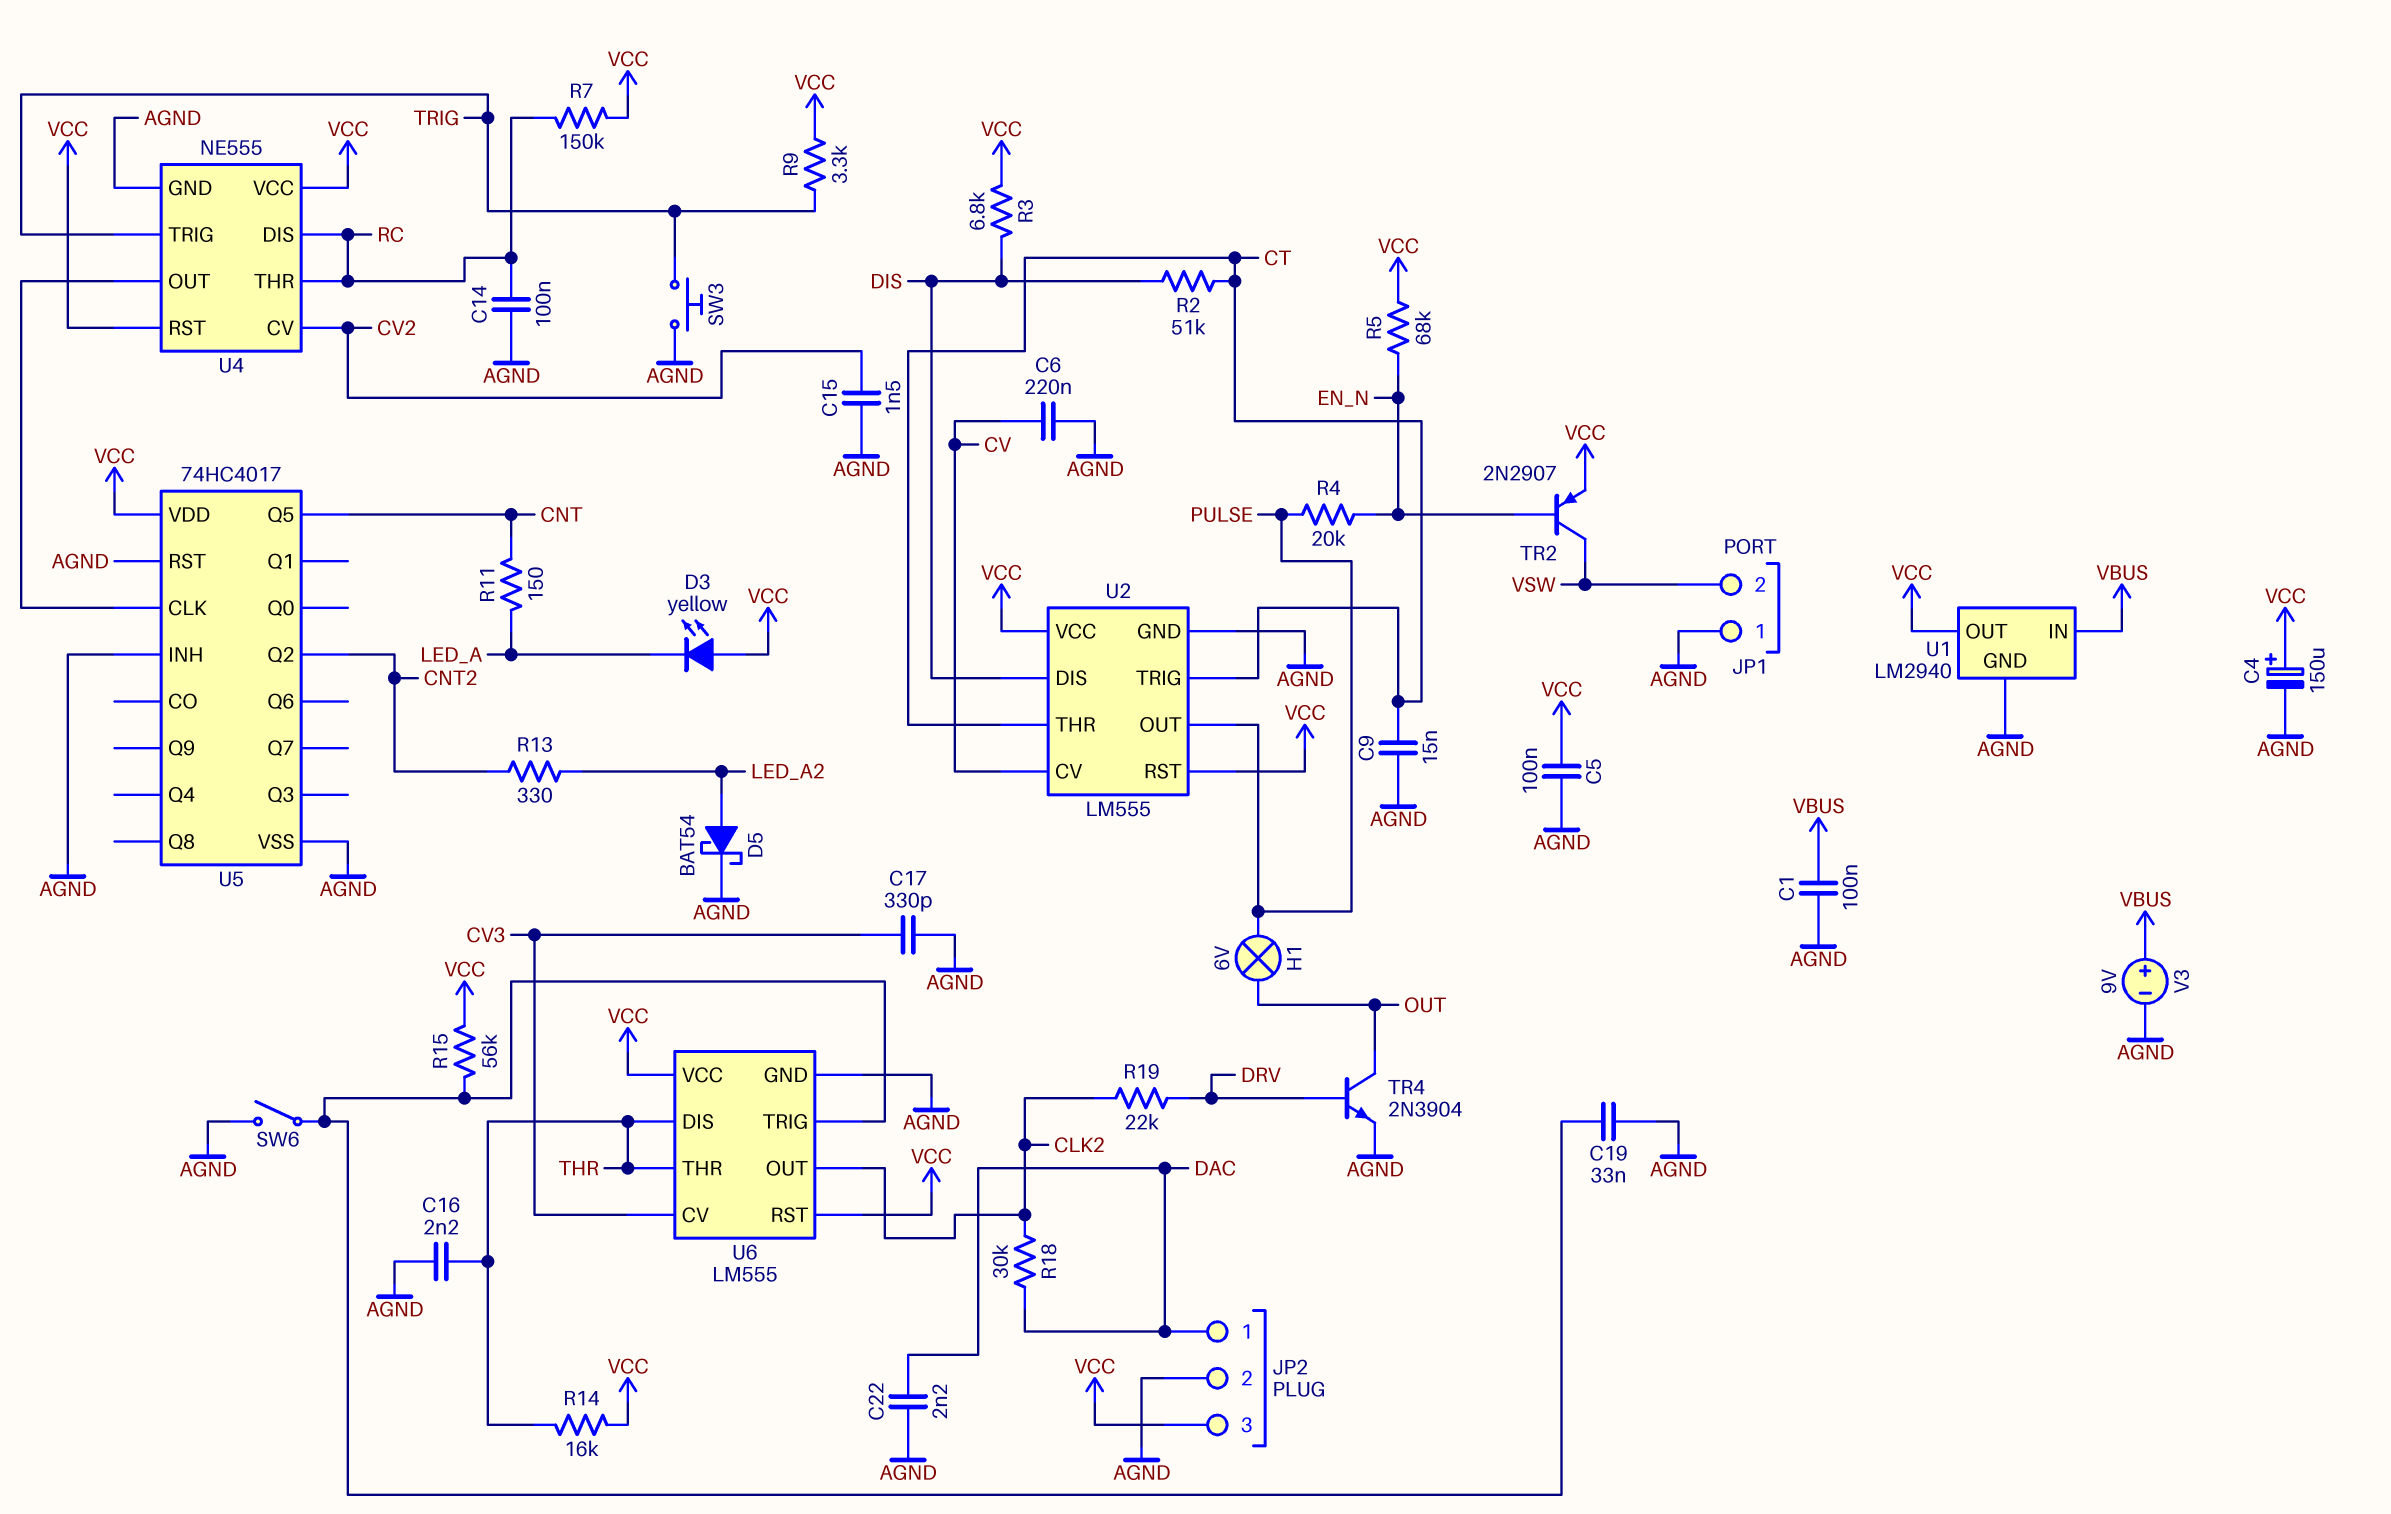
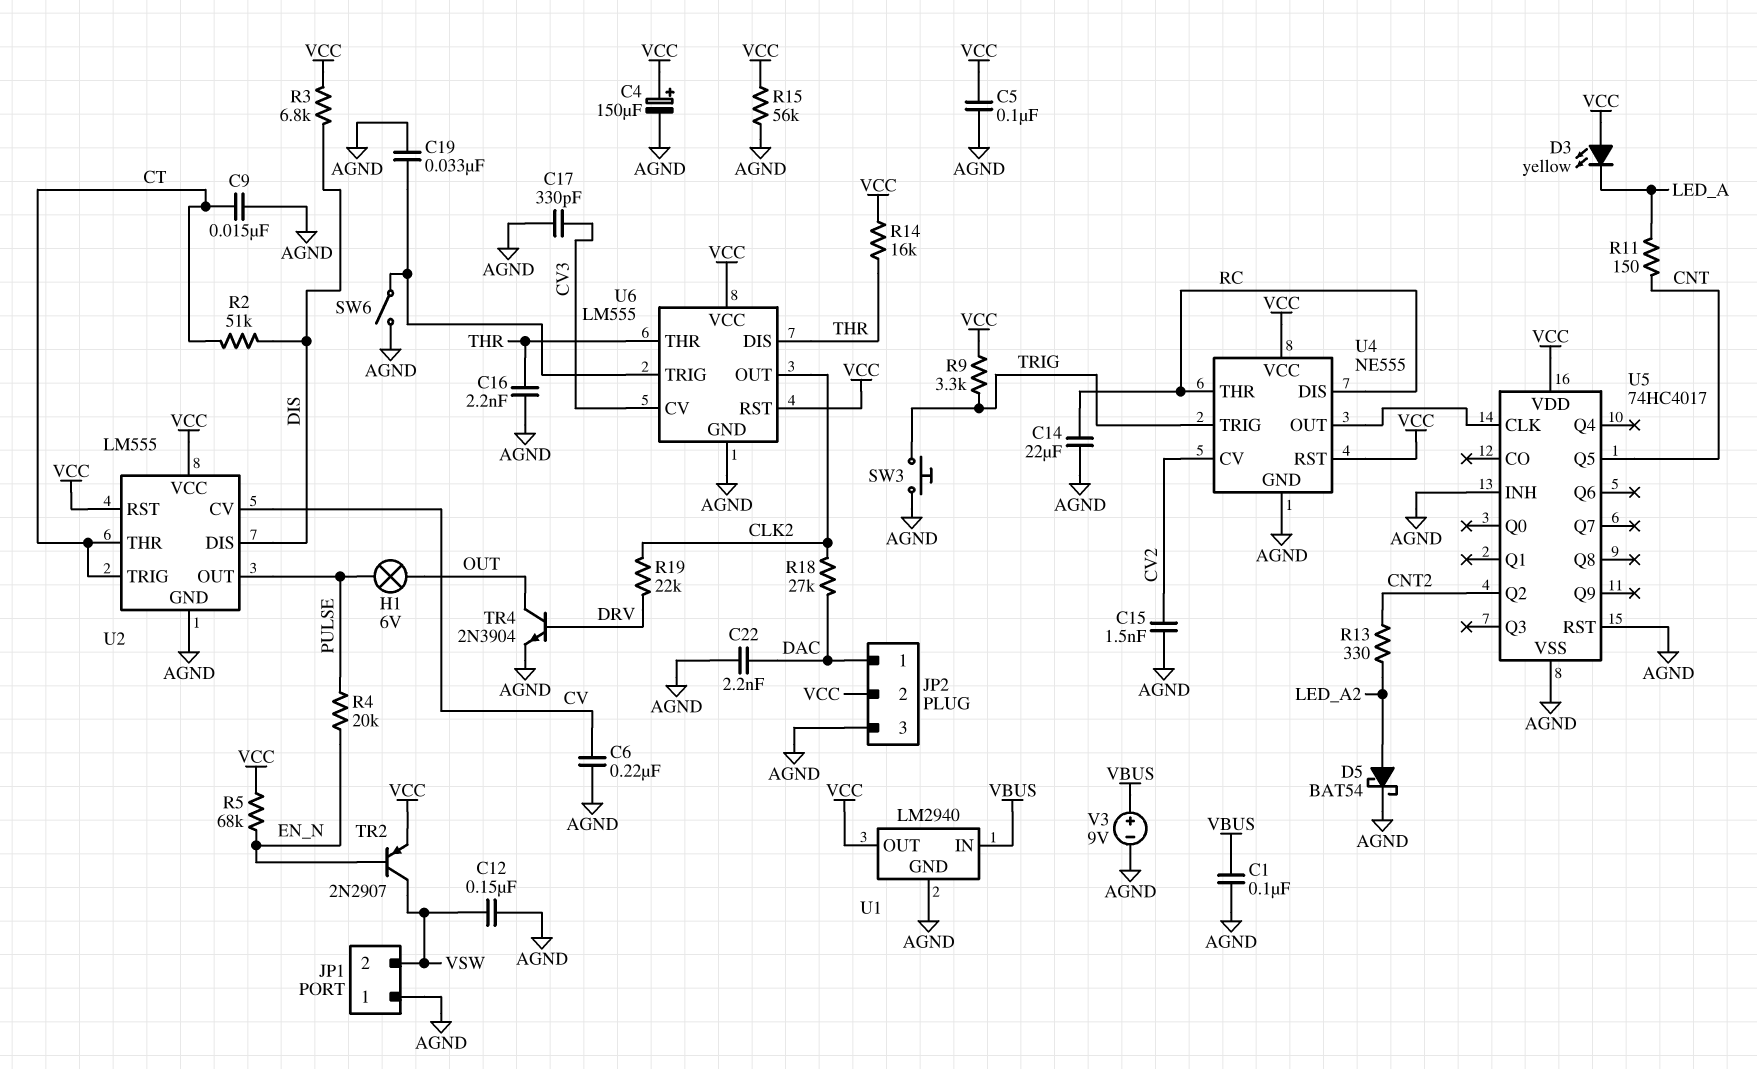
C12: none -> 150nF (AGND, VSW)
C14: 100nF (AGND, RC) -> 22uF (AGND, RC)
JP2 pin 2: AGND -> VCC
JP2 pin 3: VCC -> AGND
R7: 150k (RC, VCC) -> none
R15: 56k (U6/TRIG, VCC) -> 56k (AGND, VCC)
R18: 30k (CLK2, DAC) -> 27k (CLK2, DAC)

